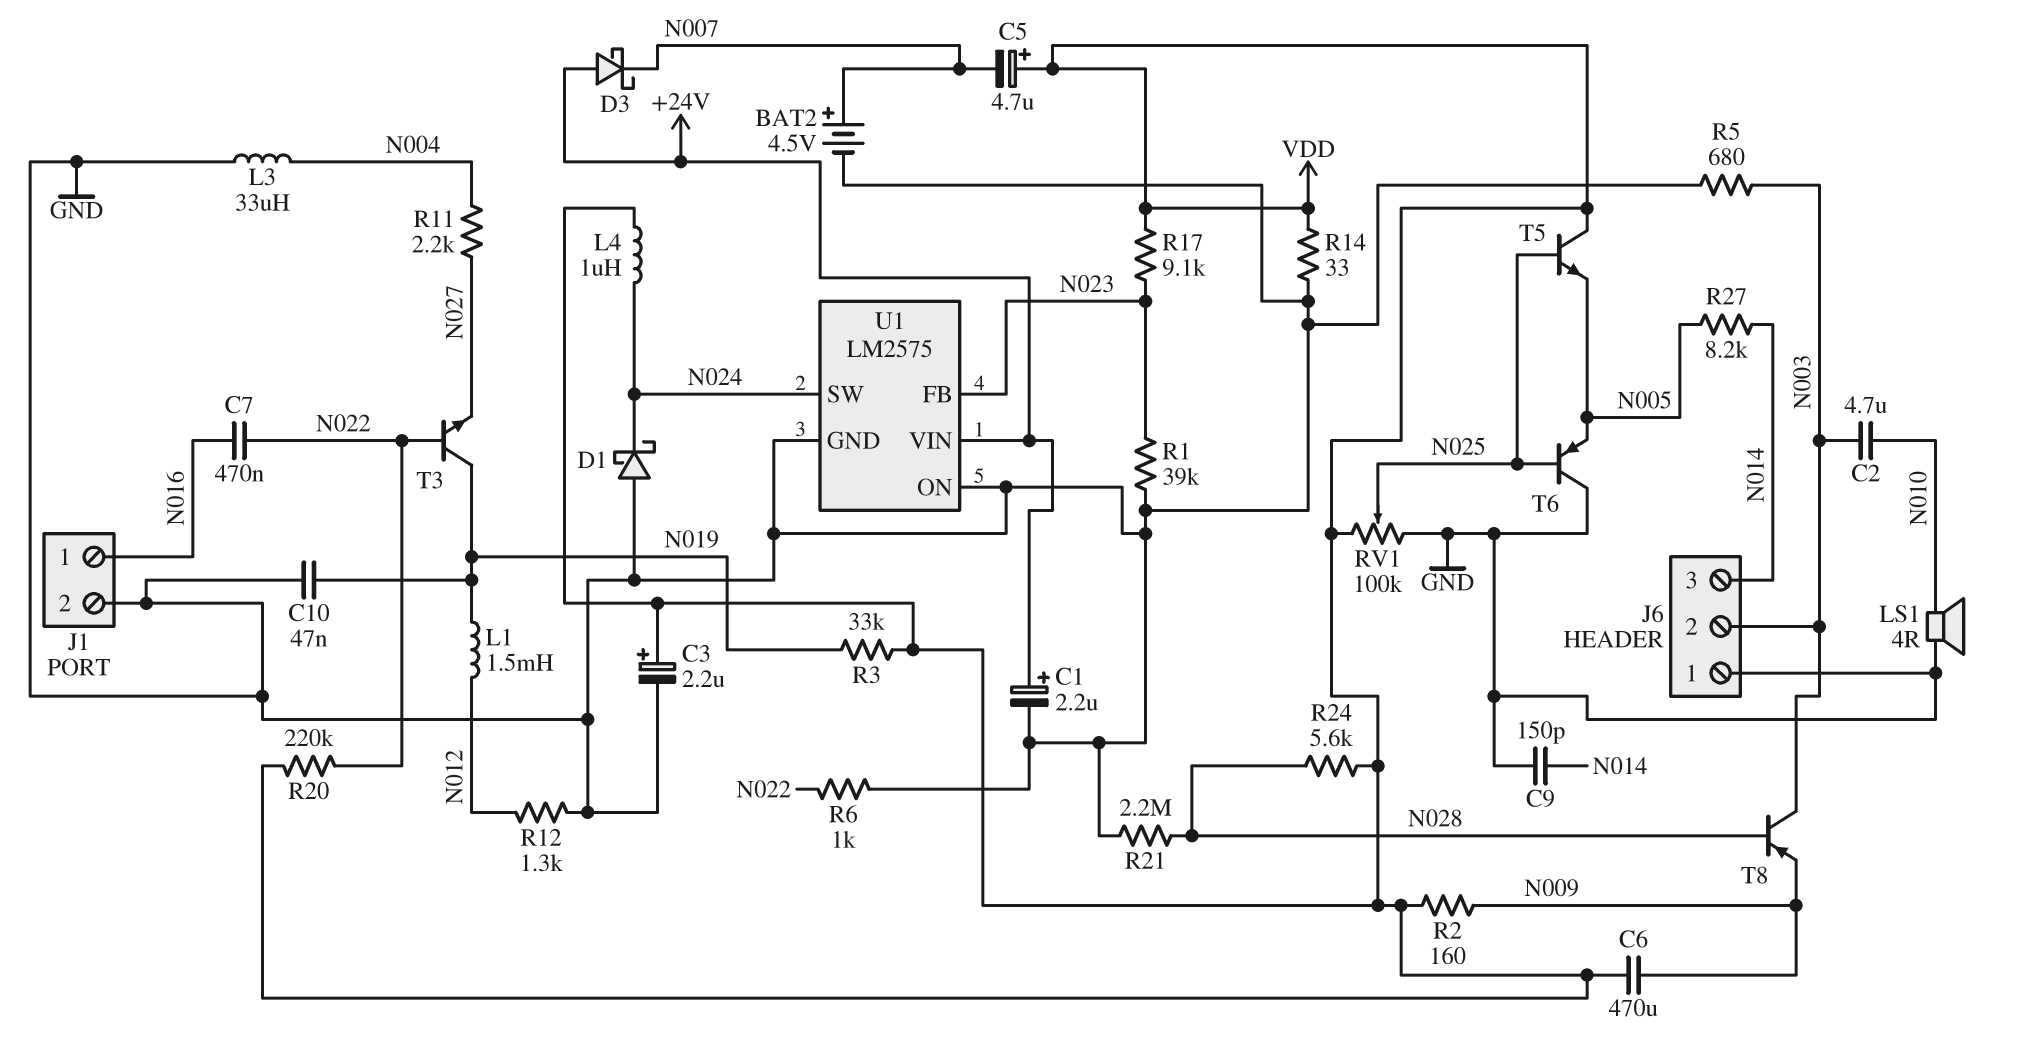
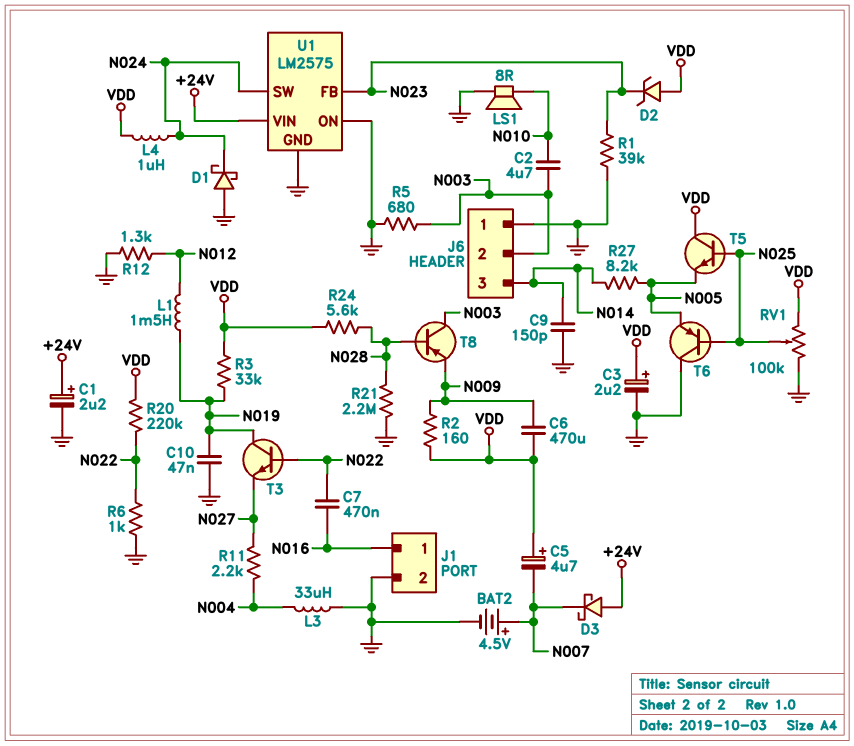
D2: none -> zener (A VDD, K N023)
LS1: speaker 4R (GND, N010) -> speaker 8R (GND, N010)
R14: 33 (GND, VDD) -> none
R17: 9.1k (N023, VDD) -> none

